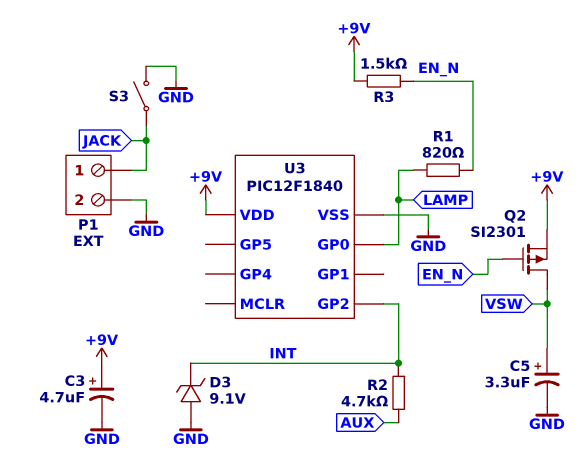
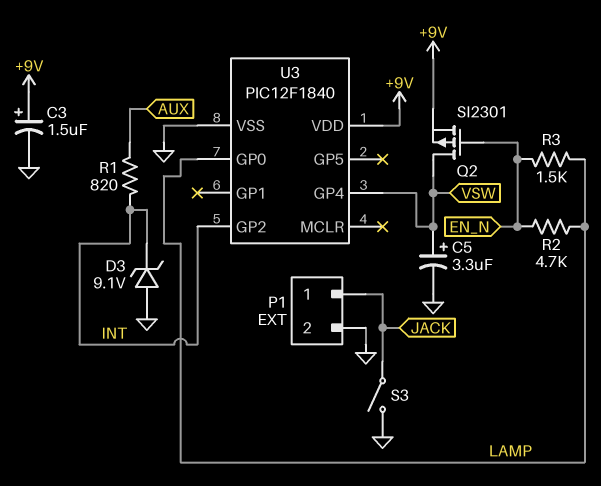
C3: 4.7uF (plus +9V, minus GND) -> 1.5uF (plus +9V, minus GND)
R1: 820 (EN_N, LAMP) -> 820 (AUX, INT)
R2: 4.7k (AUX, INT) -> 4.7k (EN_N, LAMP)
R3: 1.5k (+9V, EN_N) -> 1.5k (EN_N, LAMP)
U3 pin GP4: none -> VSW

